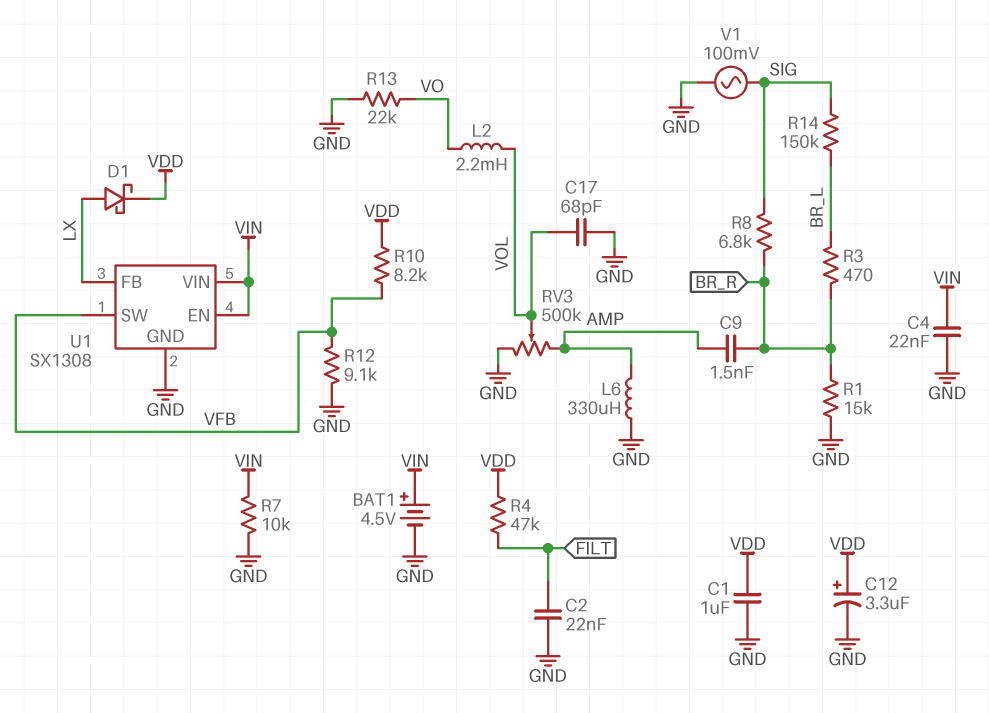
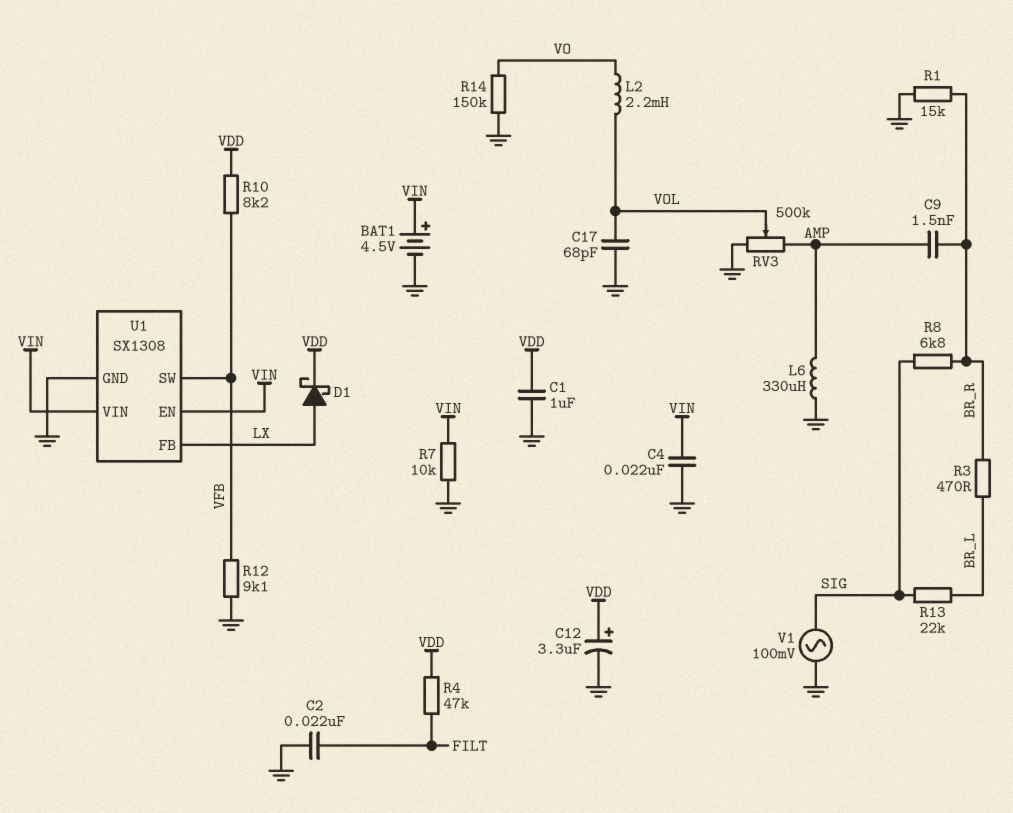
R13: 22k (GND, VO) -> 22k (BR_L, SIG)
R14: 150k (BR_L, SIG) -> 150k (GND, VO)

